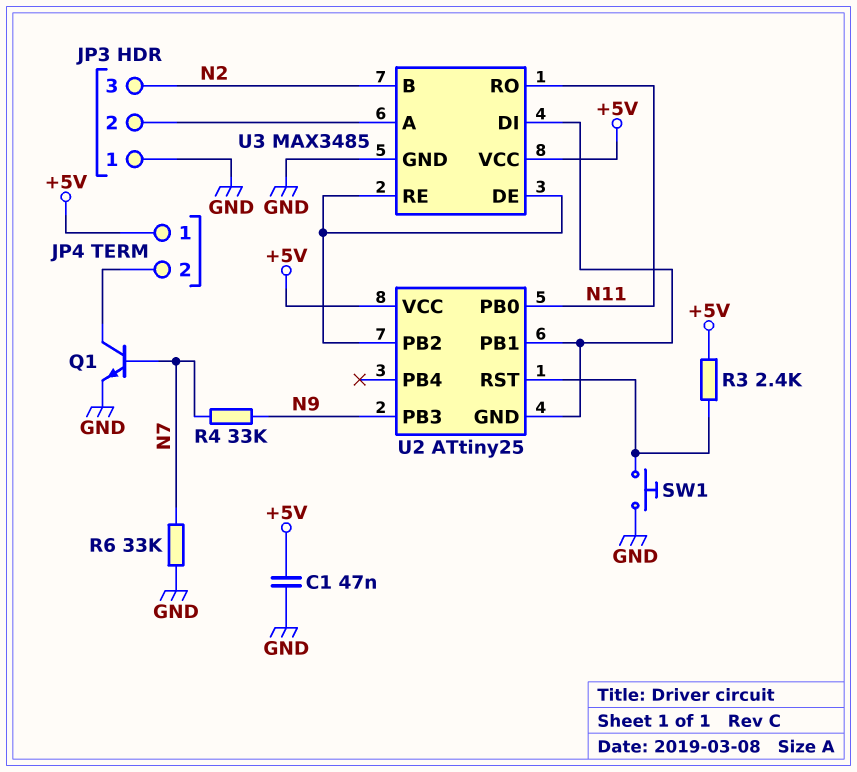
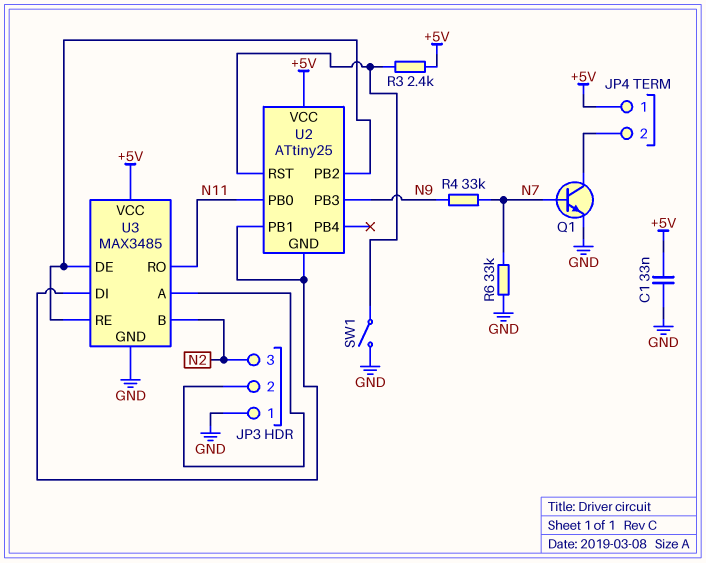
C1: 47nF (+5V, GND) -> 33nF (+5V, GND)
SW1: button (GND, U2/RST) -> switch (GND, U2/RST)

